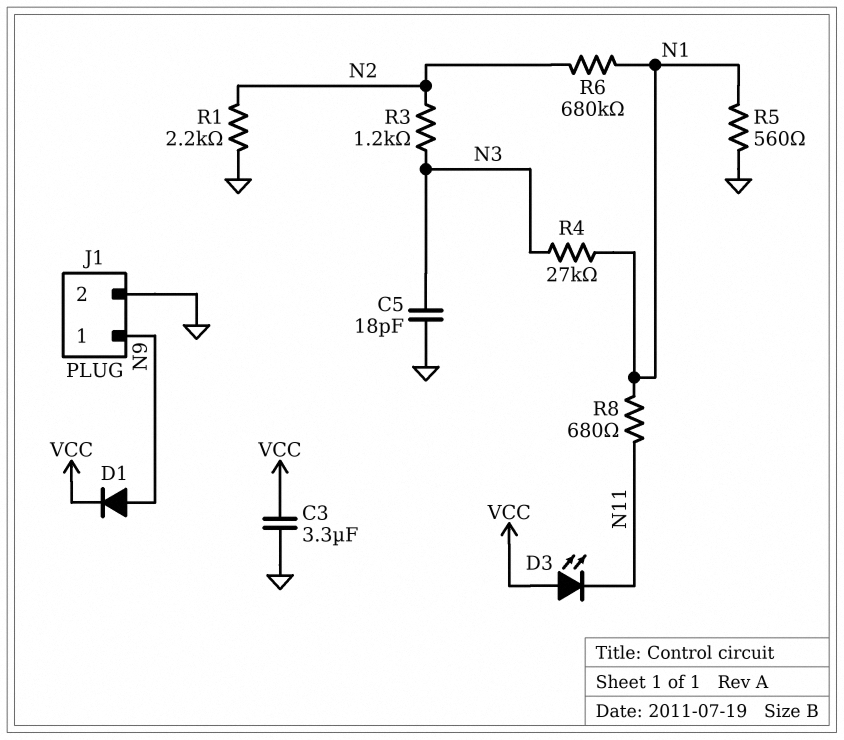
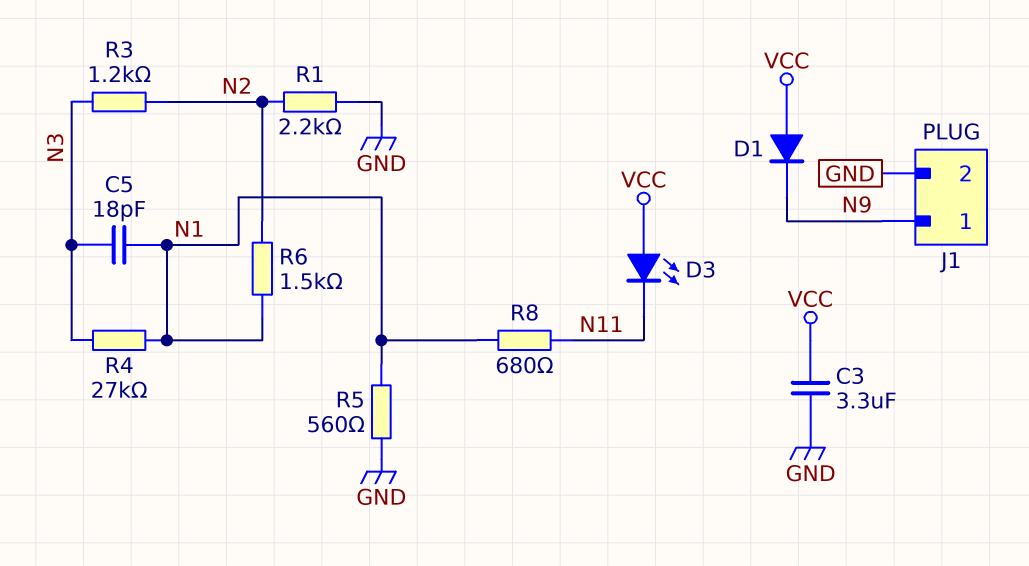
C5: 18pF (GND, N3) -> 18pF (N1, N3)
D1: diode (A N9, K VCC) -> diode (A VCC, K N9)
R6: 680k (N1, N2) -> 1.5k (N1, N2)

